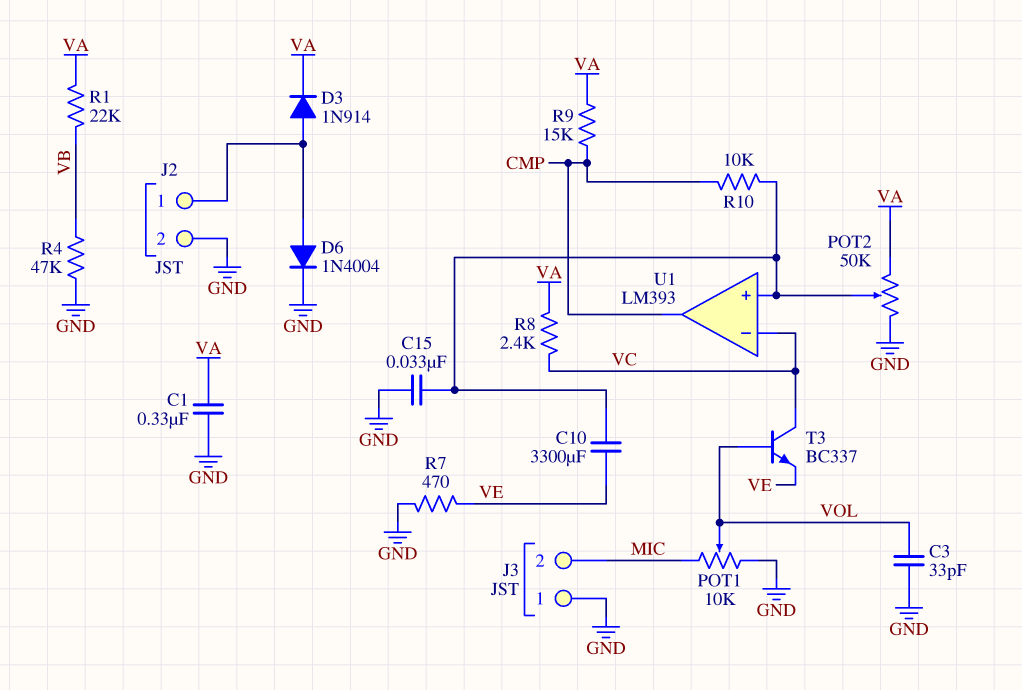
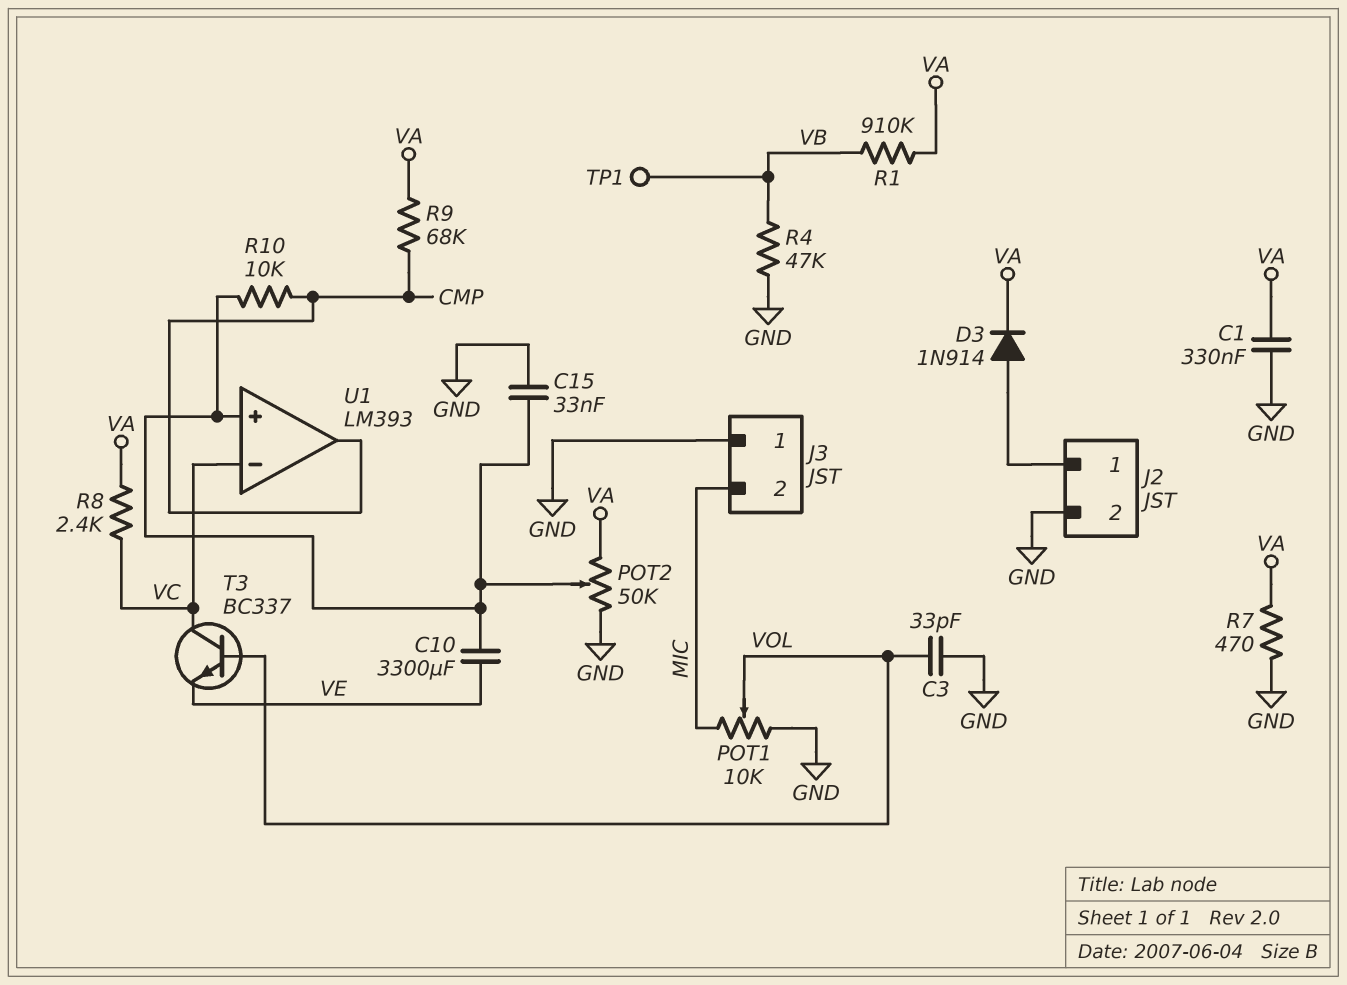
D6: diode 1N4004 (A J2/1, K GND) -> none
R1: 22k (VA, VB) -> 910k (VA, VB)
R7: 470 (GND, VE) -> 470 (GND, VA)
R9: 15k (CMP, VA) -> 68k (CMP, VA)
TP1: none -> test point (VB)

